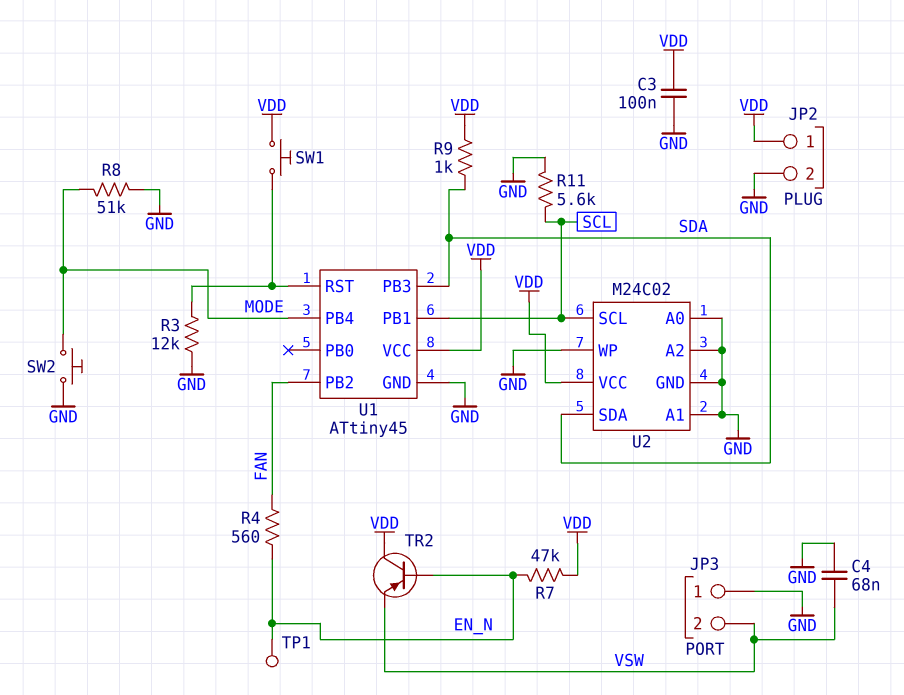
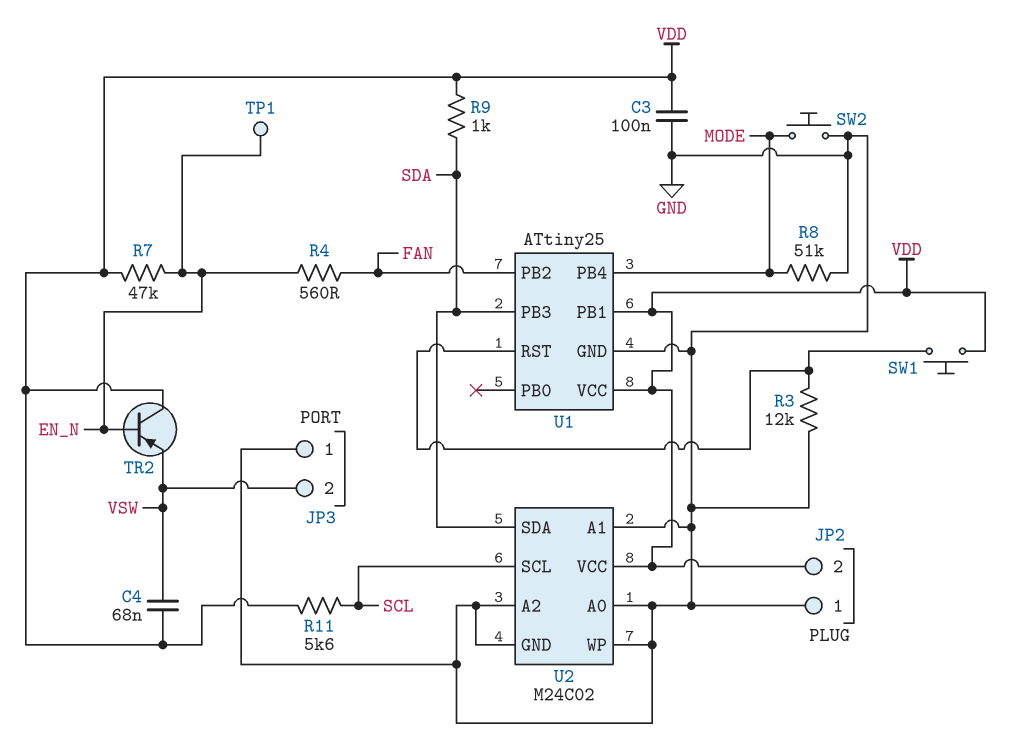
C4: 68nF (GND, VSW) -> 68nF (VDD, VSW)
JP2 pin 1: VDD -> GND
JP2 pin 2: GND -> VDD
R11: 5.6k (GND, SCL) -> 5.6k (SCL, VDD)
U1: ATtiny45 -> ATtiny25
U1 pin PB1: SCL -> VDD

